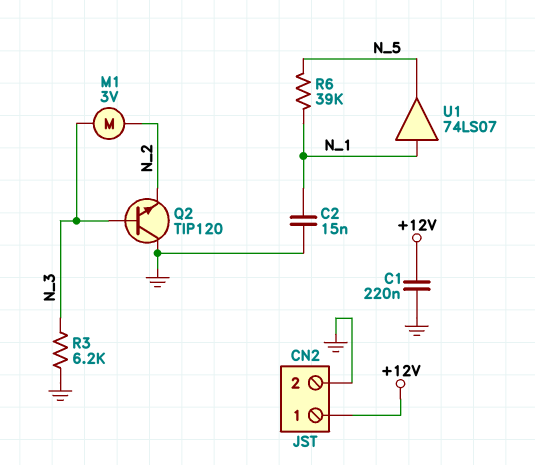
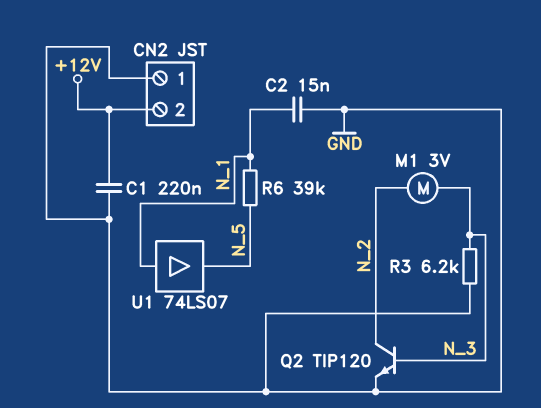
CN2 pin 1: +12V -> GND
CN2 pin 2: GND -> +12V
Q2: NPN TIP120 (B N_3, C GND, E N_2) -> NPN TIP120 (B N_3, C N_2, E GND)

